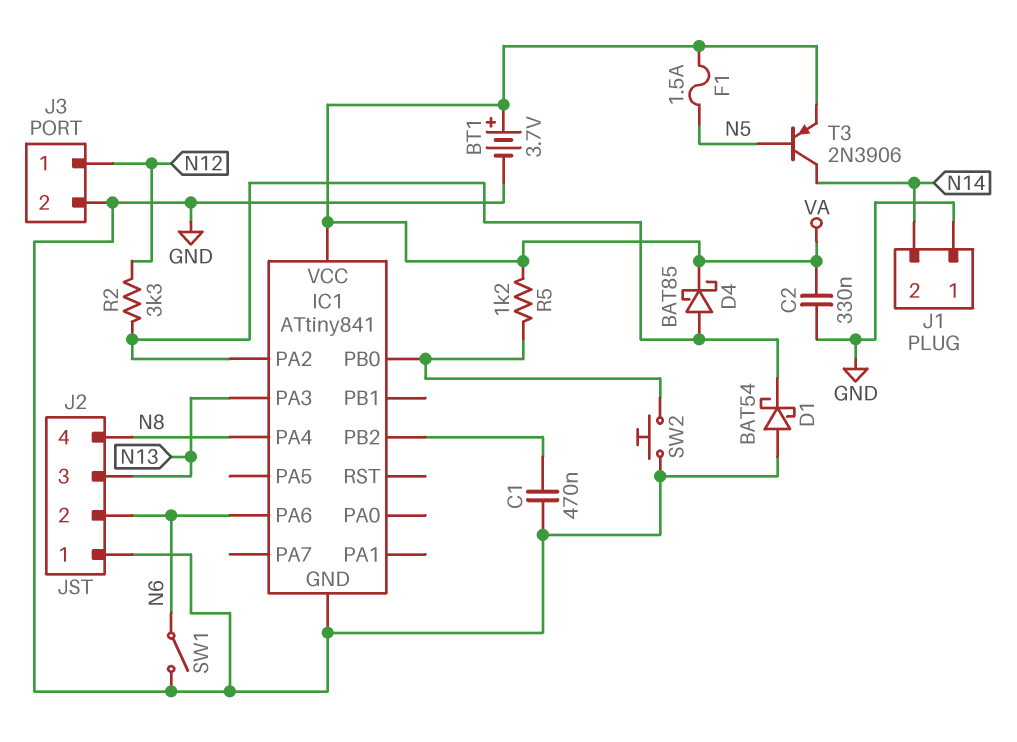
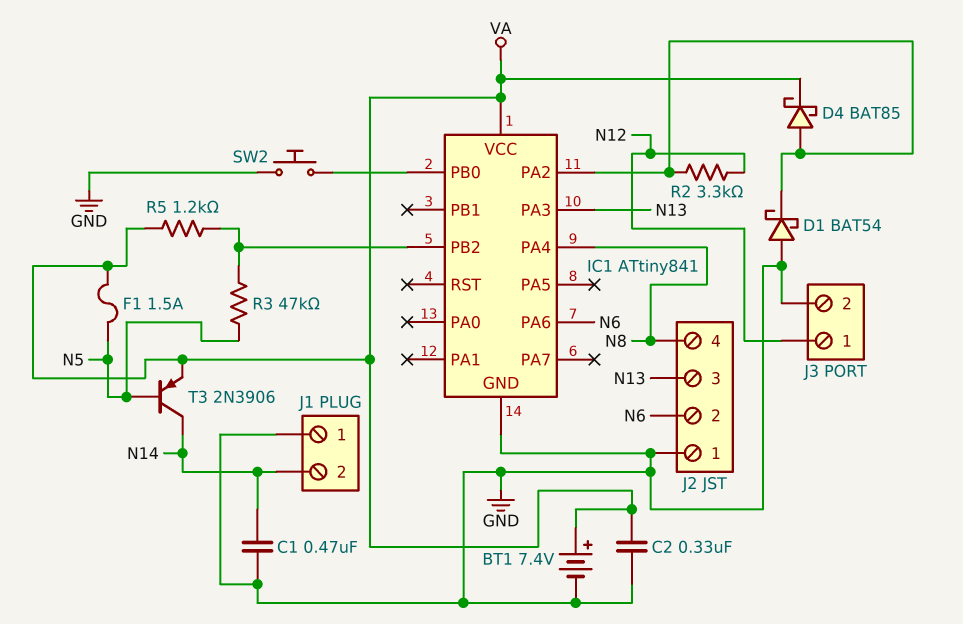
BT1: 3.7V (plus VA, minus GND) -> 7.4V (plus VA, minus GND)
C1: 470nF (GND, IC1/PB2) -> 470nF (GND, N14)
R3: none -> 47k (IC1/PB2, N5)
R5: 1.2k (IC1/PB0, VA) -> 1.2k (IC1/PB2, VA)
SW1: switch (GND, N6) -> none

